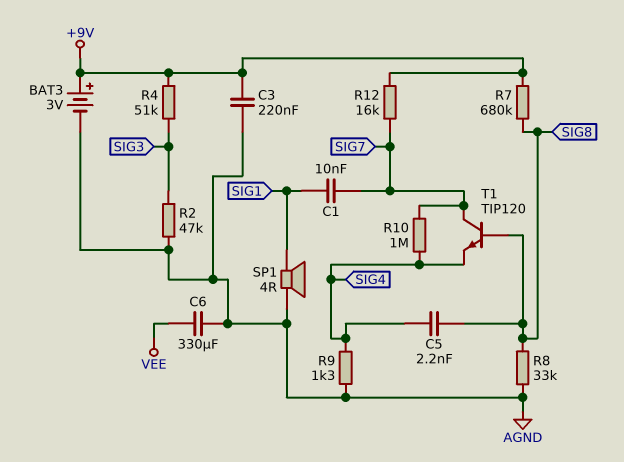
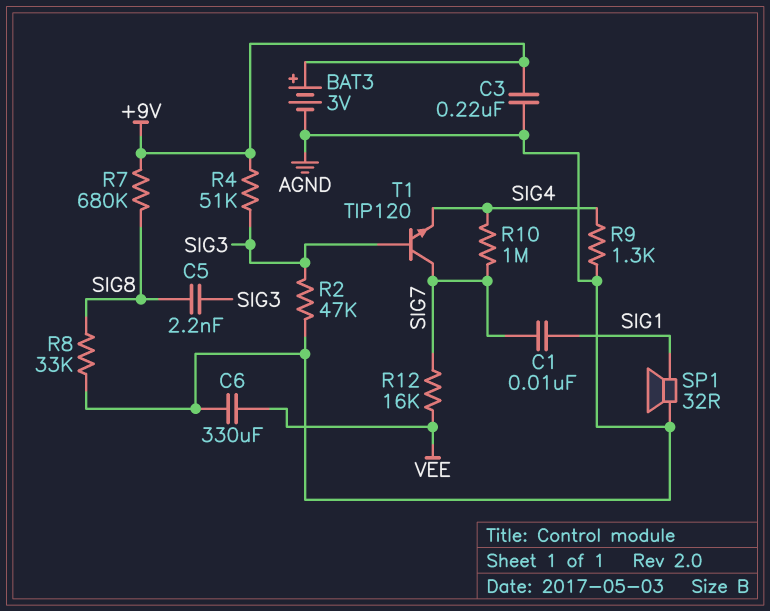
C5: 2.2nF (SIG4, SIG8) -> 2.2nF (SIG3, SIG8)
R12: 16k (+9V, SIG7) -> 16k (SIG7, VEE)
SP1: speaker 4R (AGND, SIG1) -> speaker 32R (AGND, SIG1)
T1: NPN TIP120 (B SIG8, C SIG7, E SIG4) -> NPN TIP120 (B SIG3, C SIG7, E SIG4)

